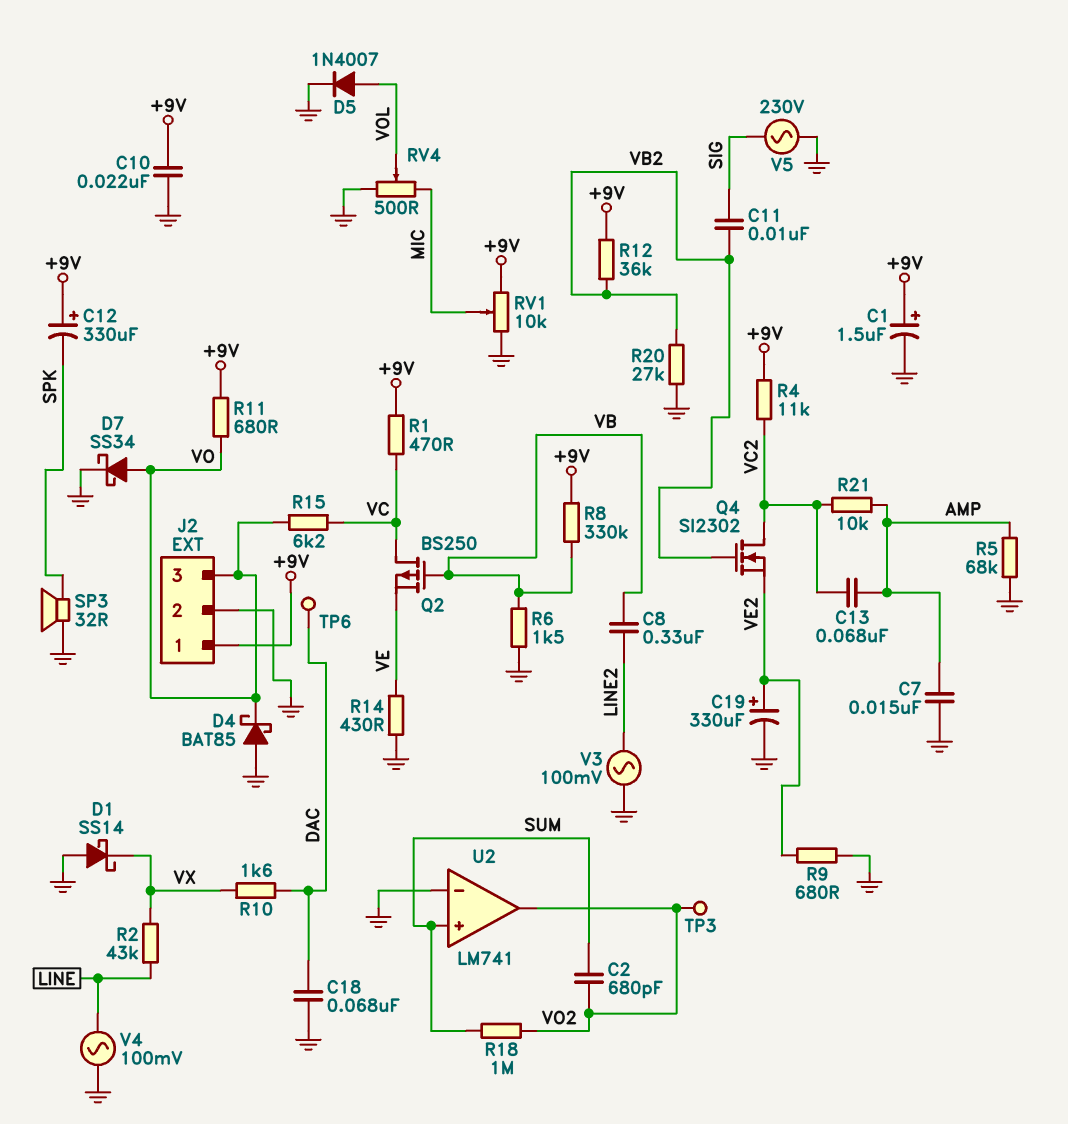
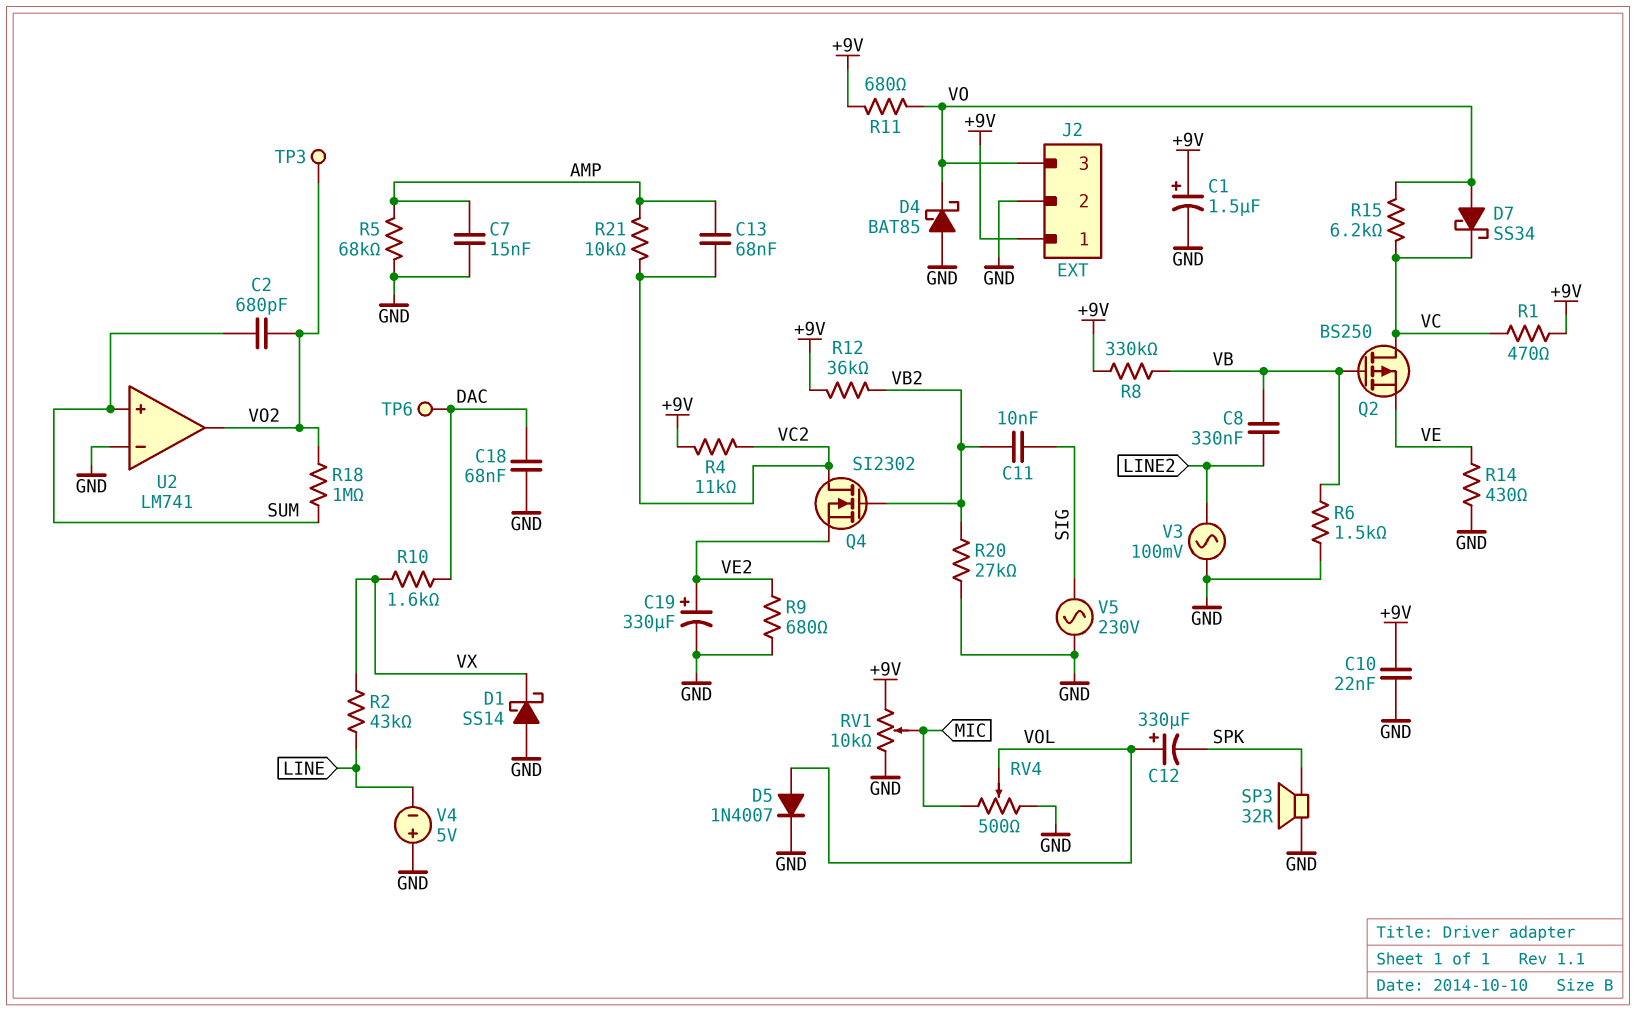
C12: 330uF (plus +9V, minus SPK) -> 330uF (plus VOL, minus SPK)
D7: schottky SS34 (A VO, K GND) -> schottky SS34 (A VO, K VC)
V4: AC 100mV (GND, LINE) -> 5V (plus GND, minus LINE)

